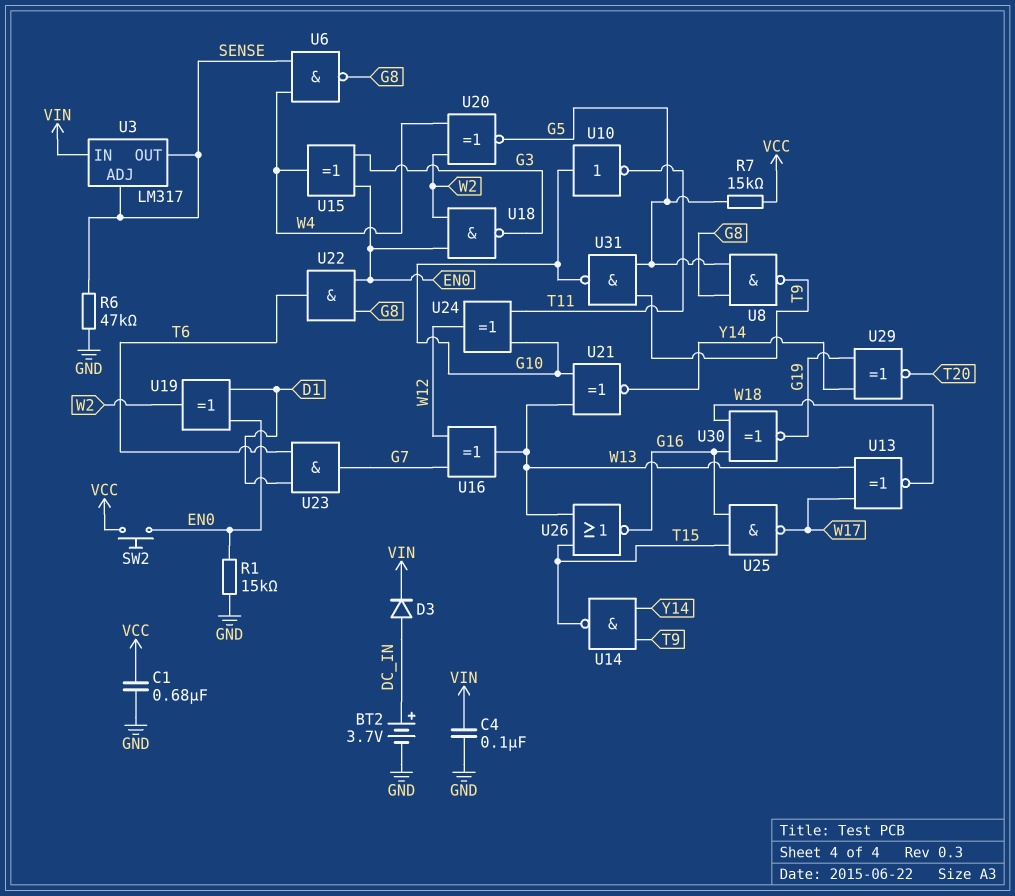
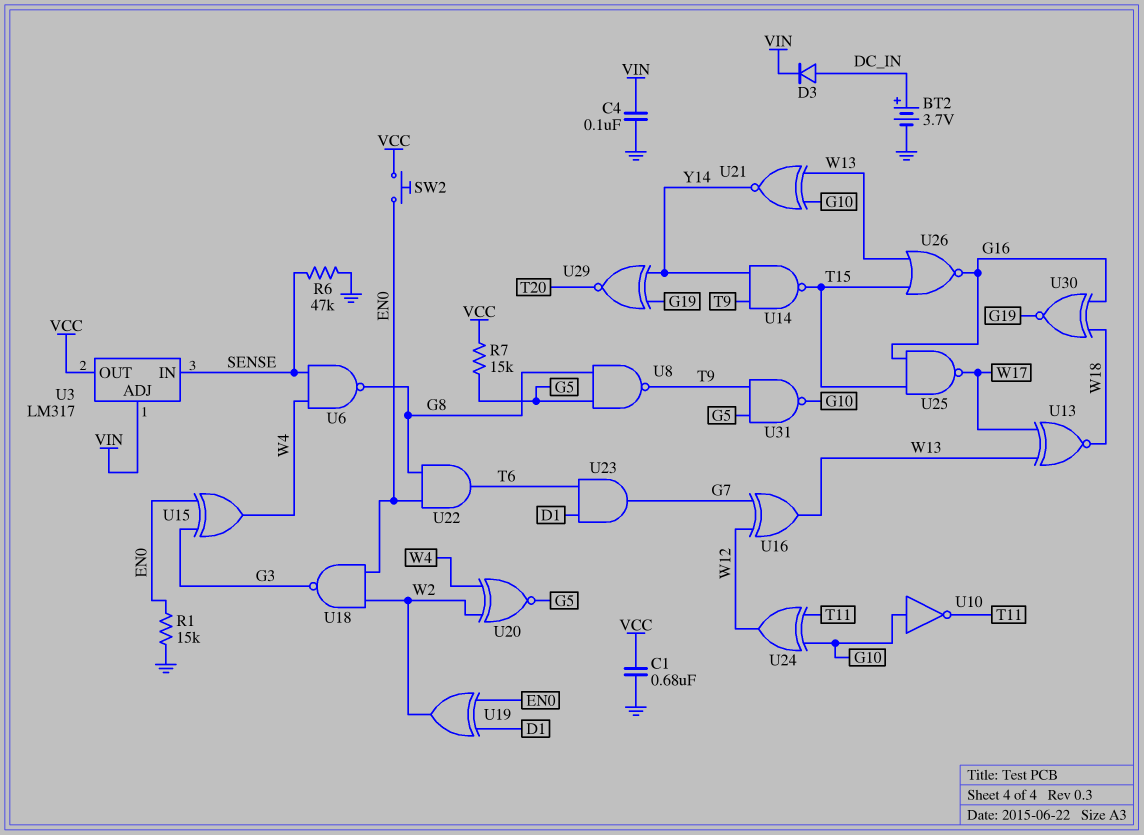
U3 pin ADJ: SENSE -> VIN
U3 pin IN: VIN -> SENSE
U3 pin OUT: SENSE -> VCC

